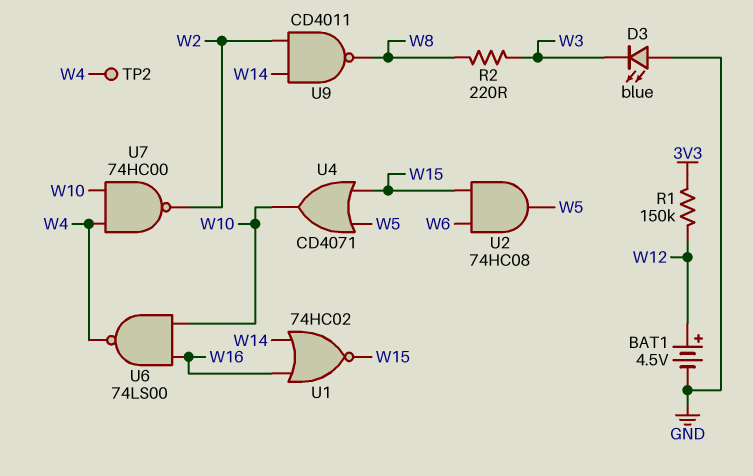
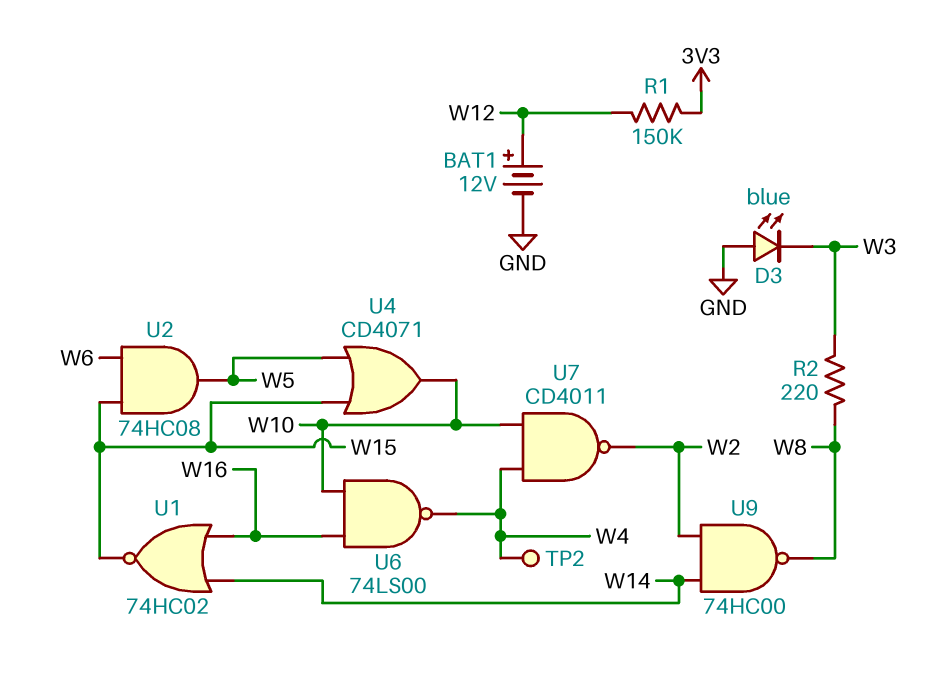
BAT1: 4.5V (plus W12, minus GND) -> 12V (plus W12, minus GND)
U7: NAND 74HC00 (in W4, in W10, out W2) -> NAND CD4011 (in W4, in W10, out W2)
U9: NAND CD4011 (in W2, in W14, out W8) -> NAND 74HC00 (in W2, in W14, out W8)

